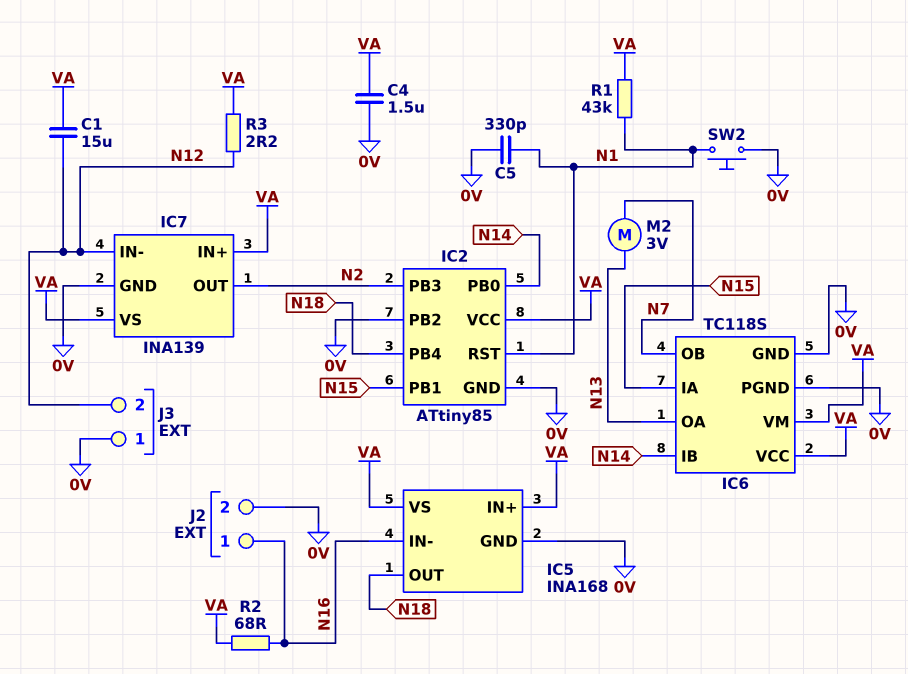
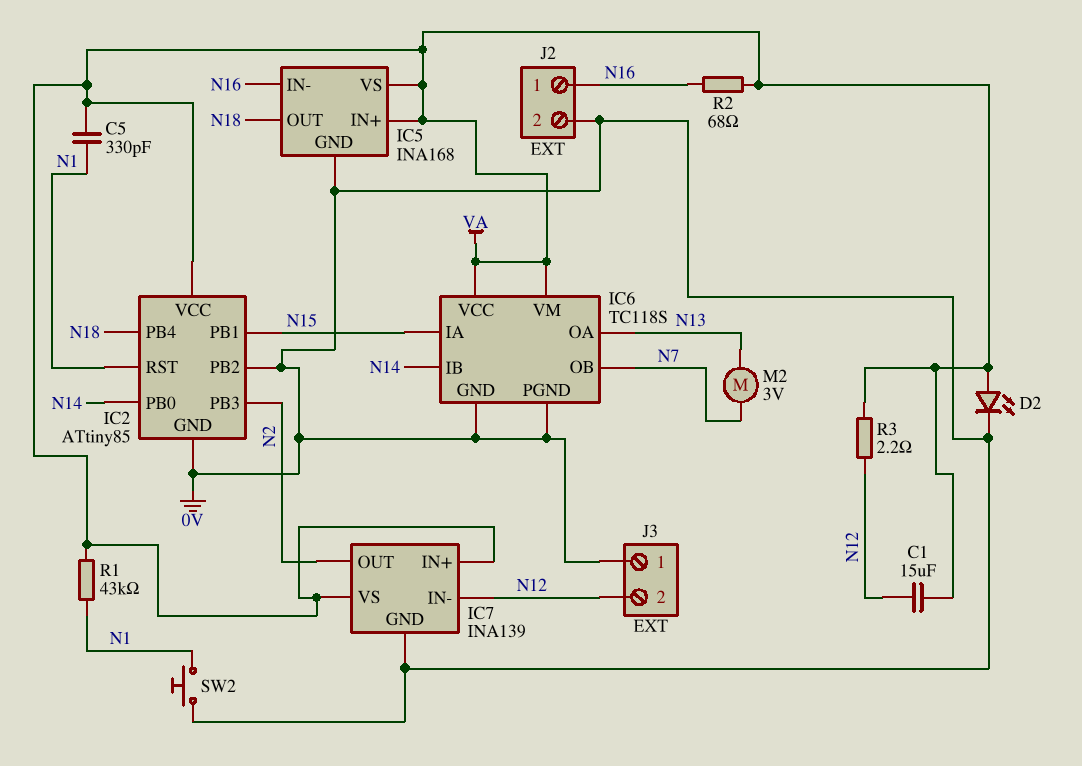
C4: 1.5uF (0V, VA) -> none
C5: 330pF (0V, N1) -> 330pF (N1, VA)
D2: none -> LED (A VA, K 0V)

